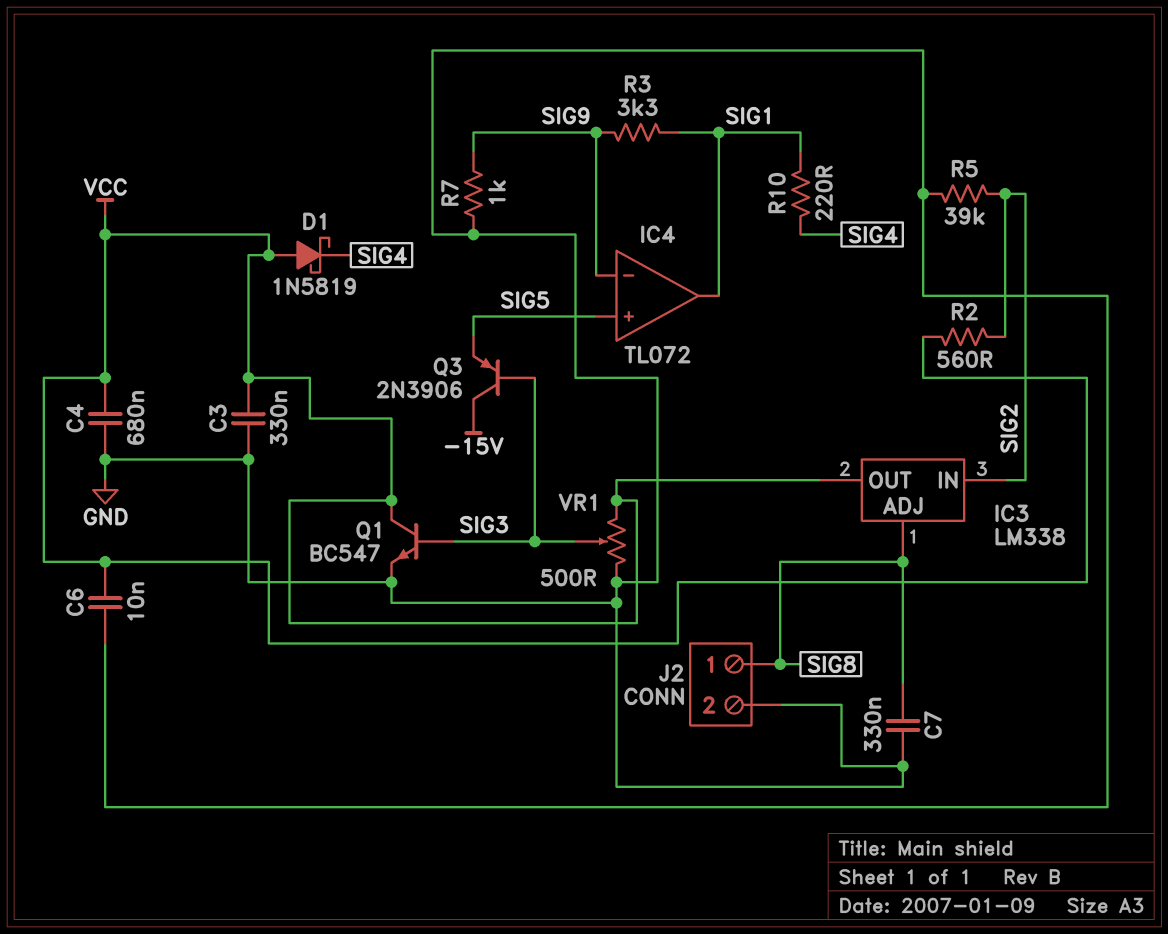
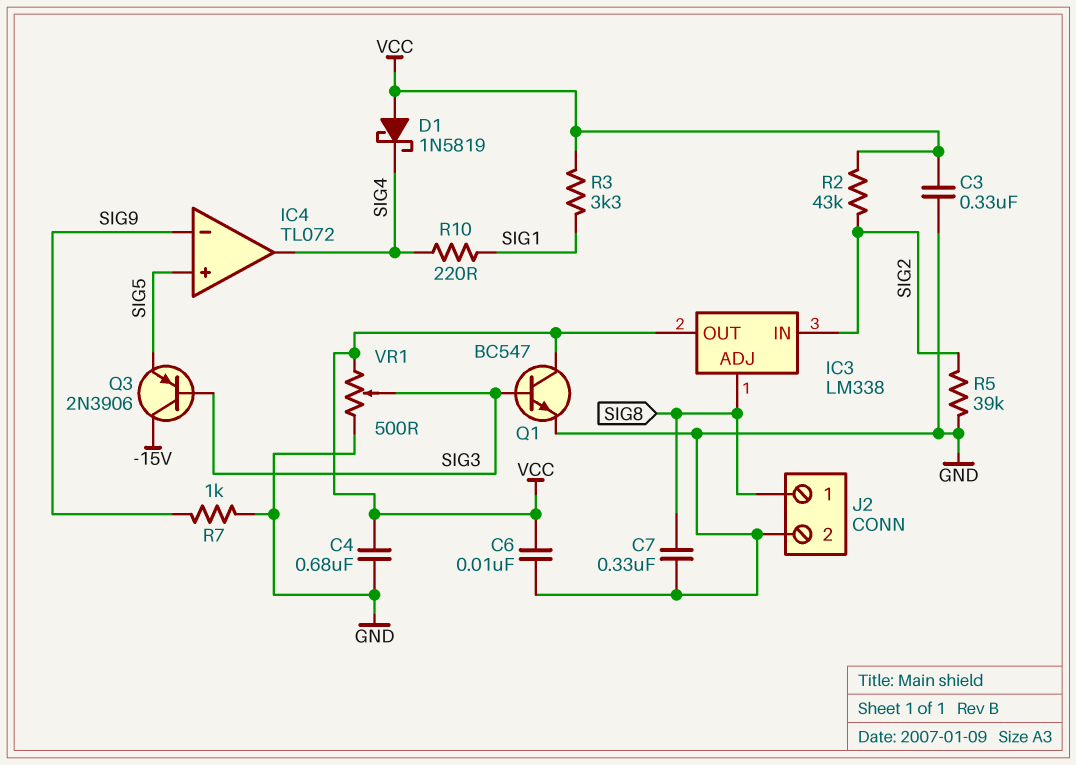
IC4 pin out: SIG1 -> SIG4
R2: 560 (SIG2, VCC) -> 43k (SIG2, VCC)
R3: 3.3k (SIG1, SIG9) -> 3.3k (SIG1, VCC)

